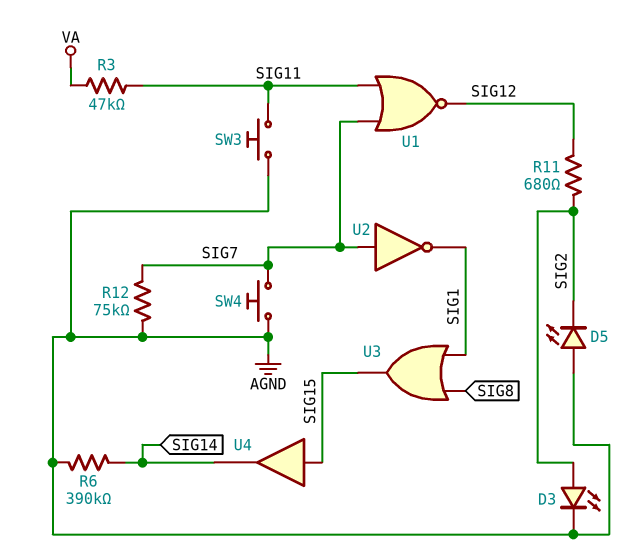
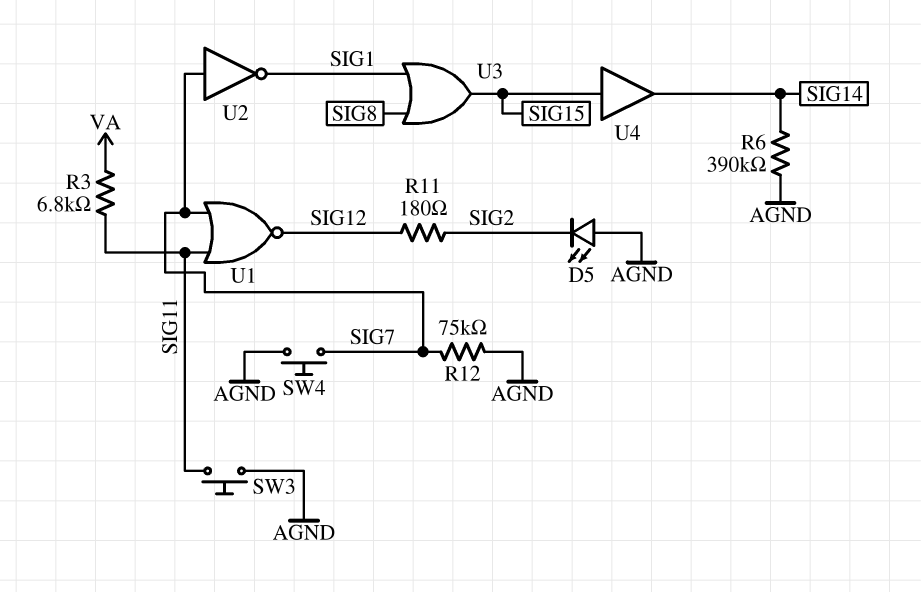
D3: LED (A SIG2, K AGND) -> none
R3: 47k (SIG11, VA) -> 6.8k (SIG11, VA)
R11: 680 (SIG2, SIG12) -> 180 (SIG2, SIG12)

